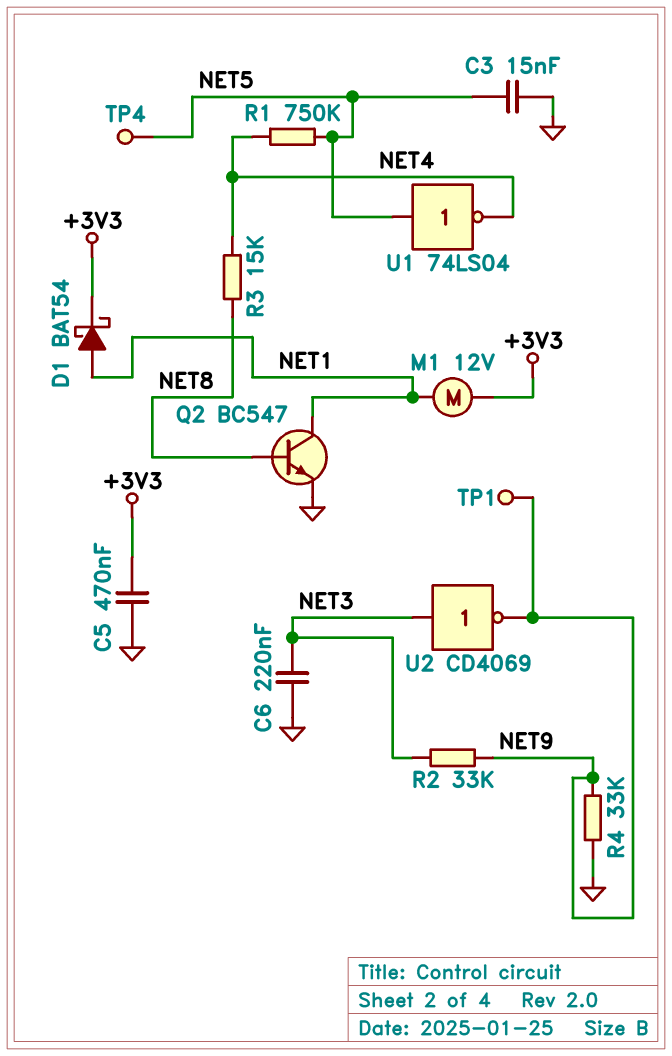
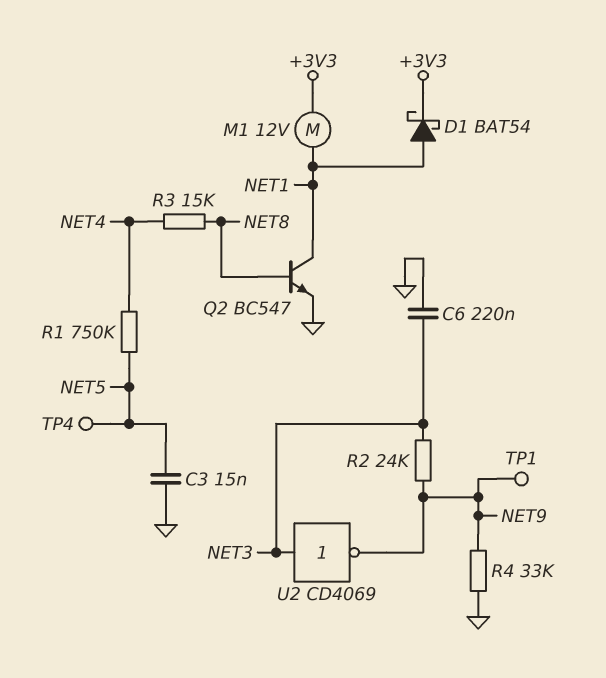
C5: 470nF (+3V3, GND) -> none
R2: 33k (NET3, NET9) -> 24k (NET3, NET9)
U1: NOT 74LS04 (in NET5, out NET4) -> none

